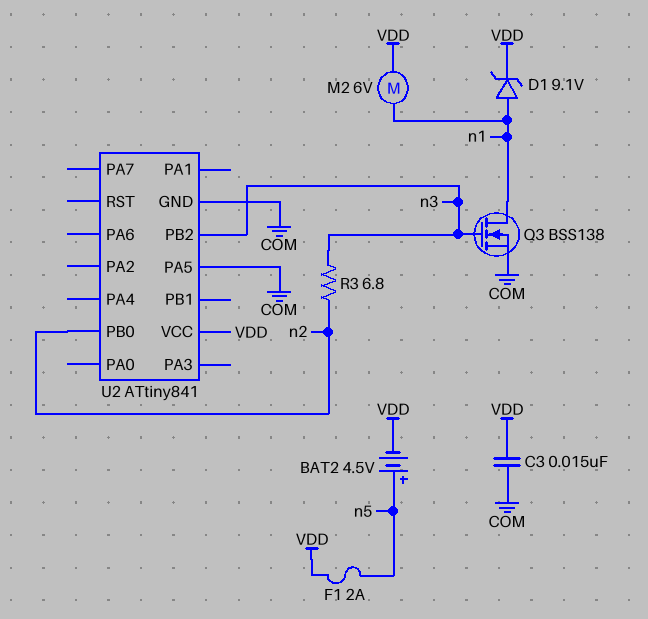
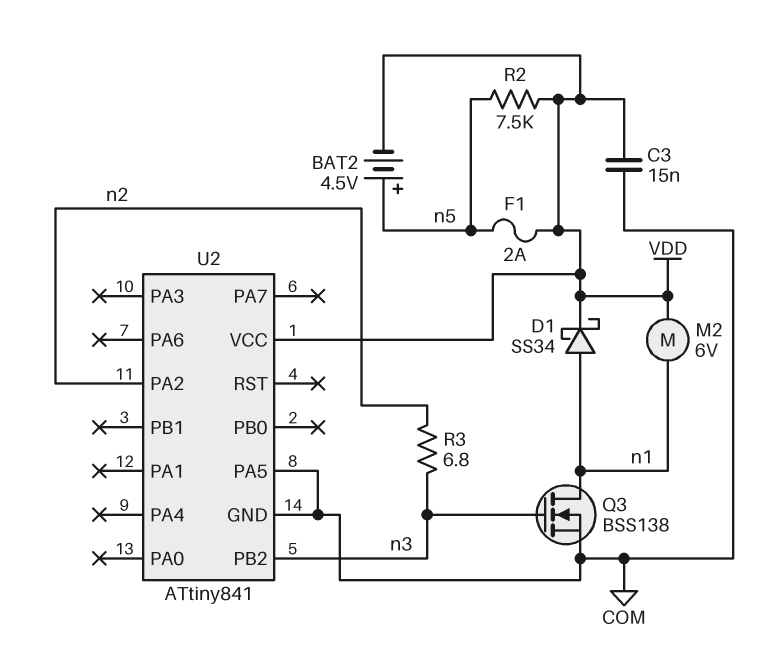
D1: zener 9.1V (A n1, K VDD) -> schottky SS34 (A n1, K VDD)
R2: none -> 7.5k (VDD, n5)
U2 pin PA2: none -> n2
U2 pin PB0: n2 -> none

